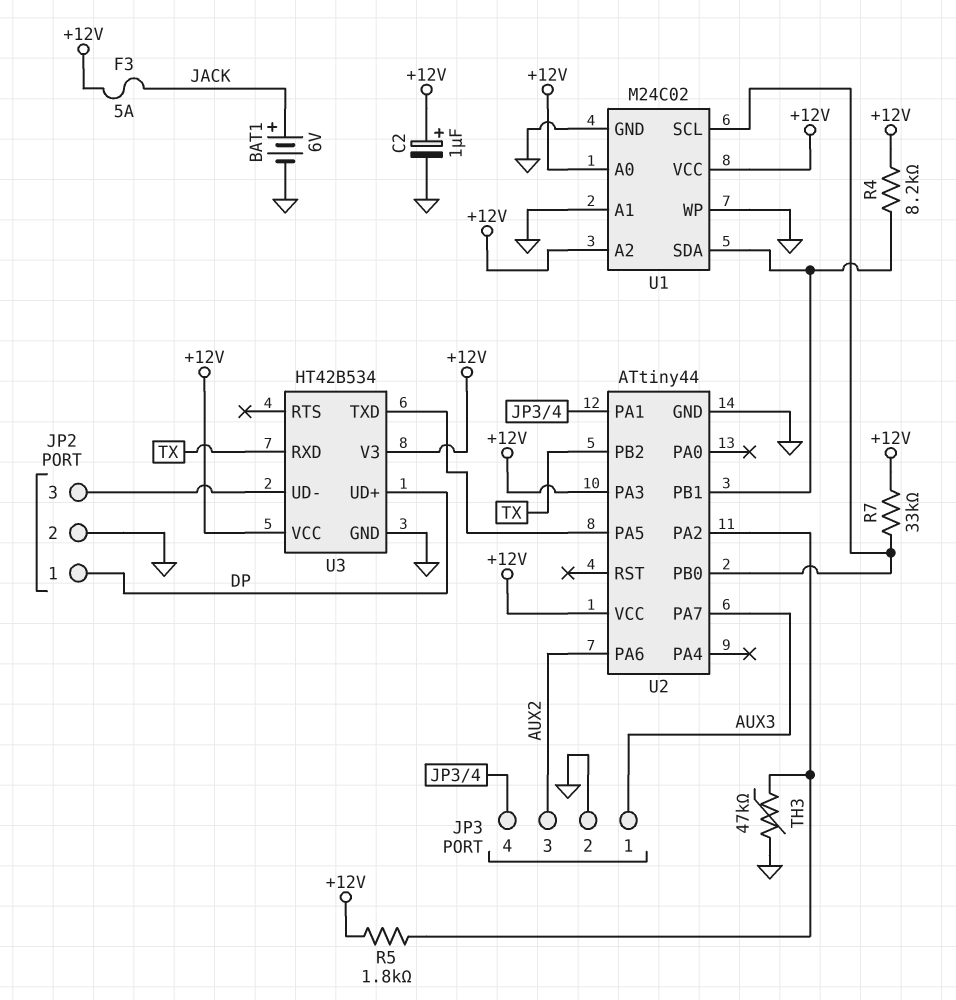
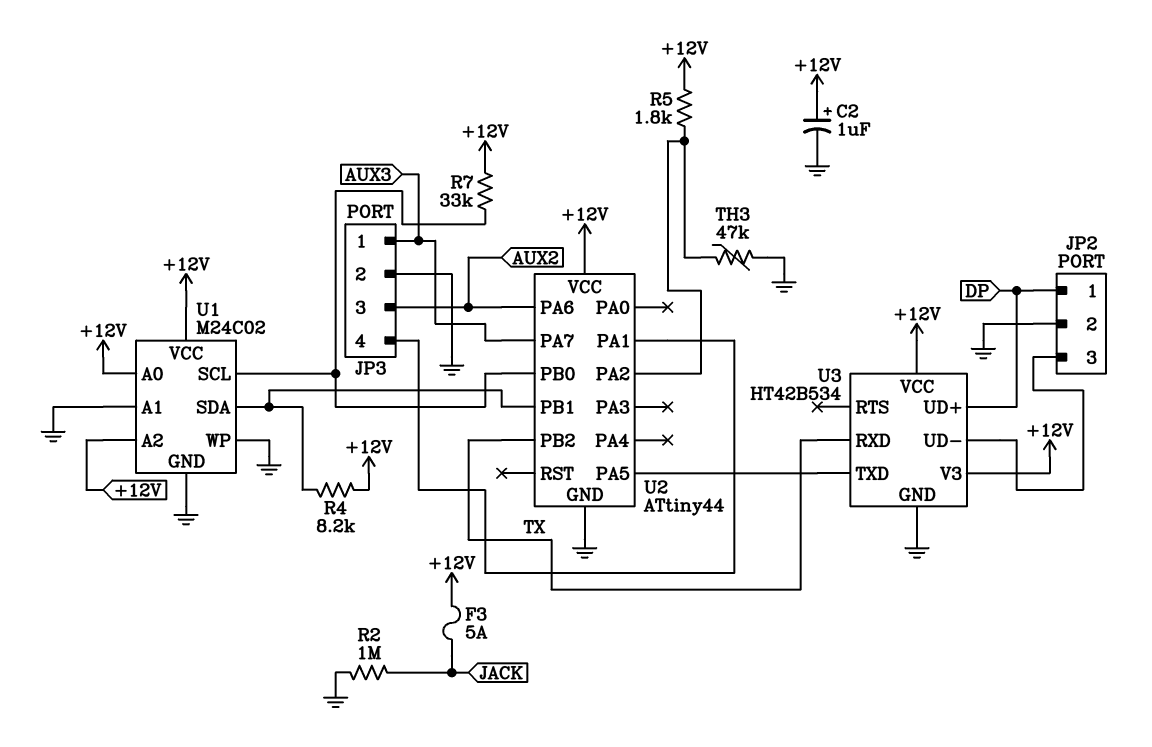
BAT1: 6V (plus JACK, minus GND) -> none
R2: none -> 1M (GND, JACK)
U2 pin PA3: +12V -> none

